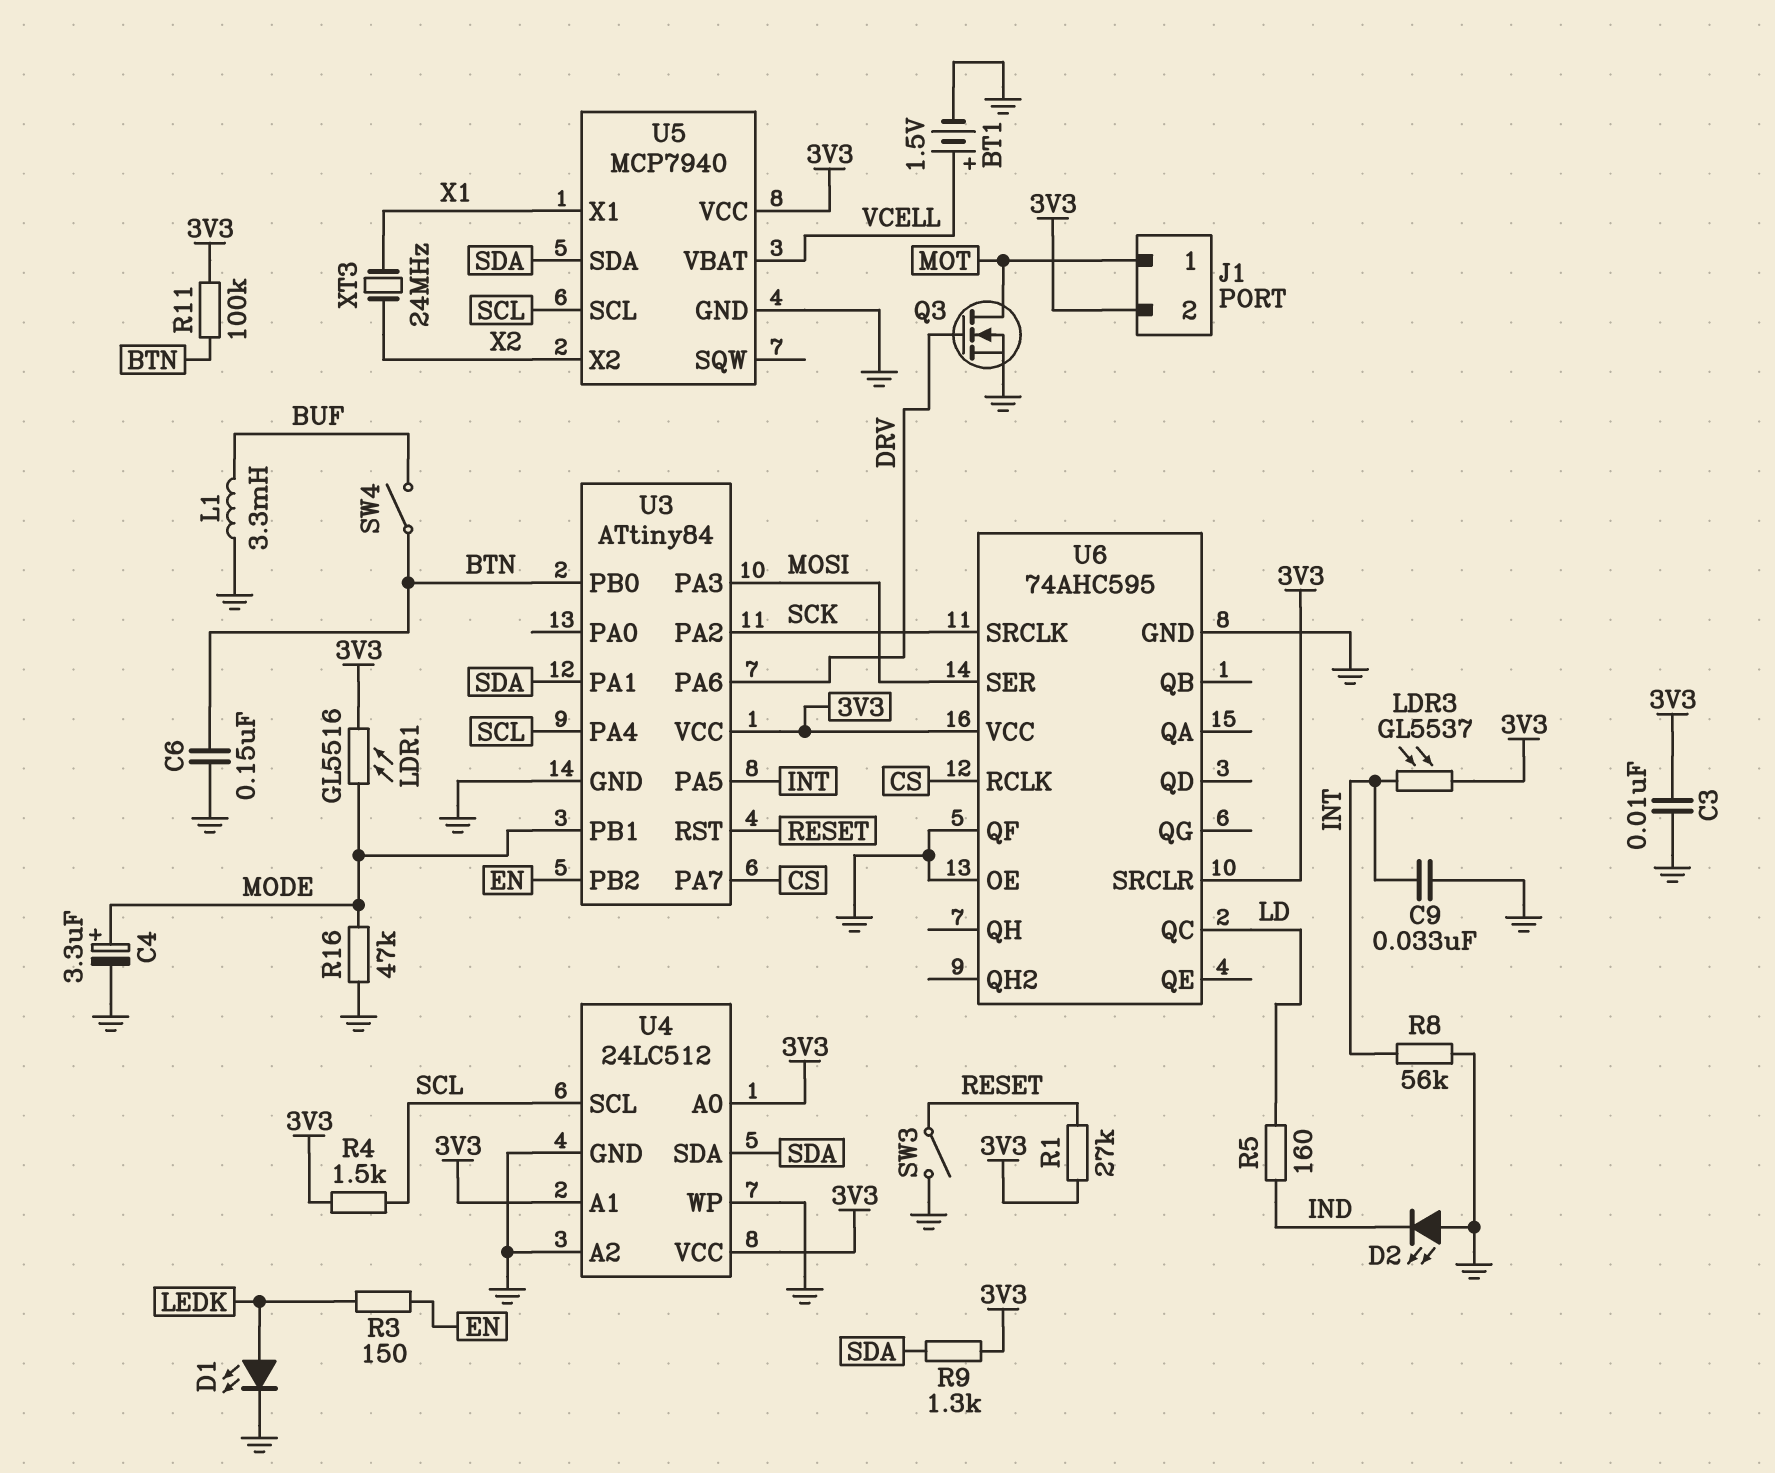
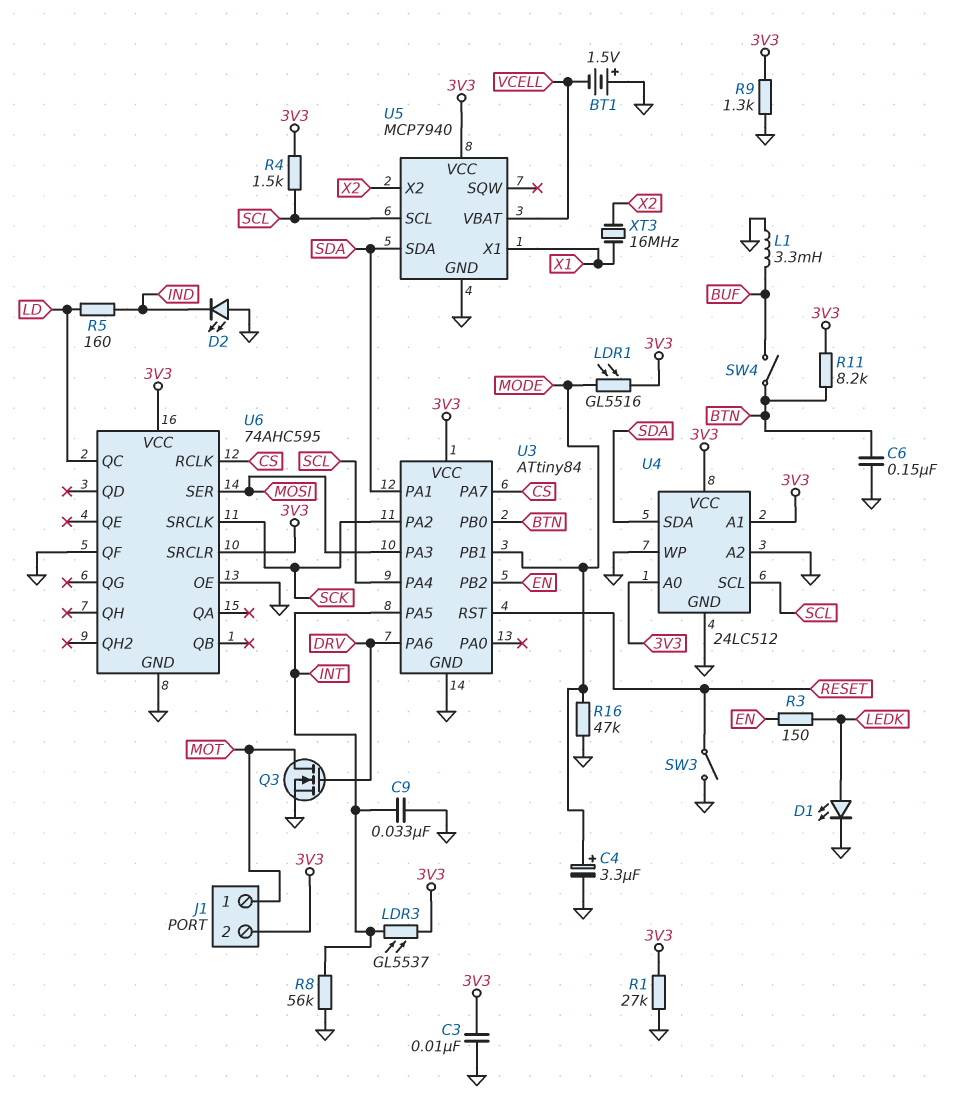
BT1: 1.5V (plus VCELL, minus GND) -> 1.5V (plus GND, minus VCELL)
R1: 27k (3V3, RESET) -> 27k (3V3, GND)
R9: 1.3k (3V3, SDA) -> 1.3k (3V3, GND)
R11: 100k (3V3, BTN) -> 8.2k (3V3, BTN)
XT3: 24MHz (X1, X2) -> 16MHz (X1, X2)

